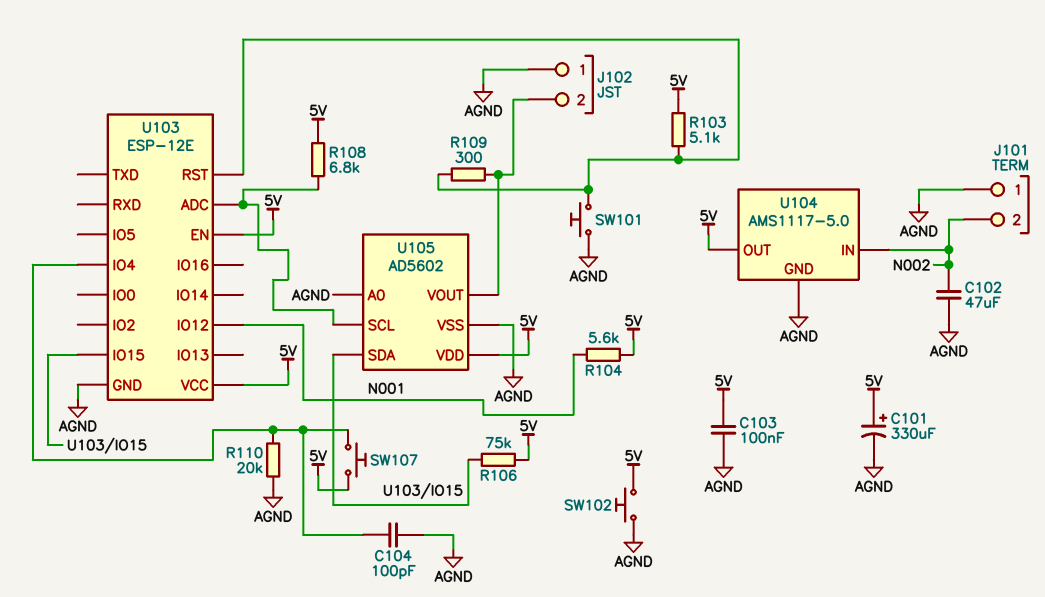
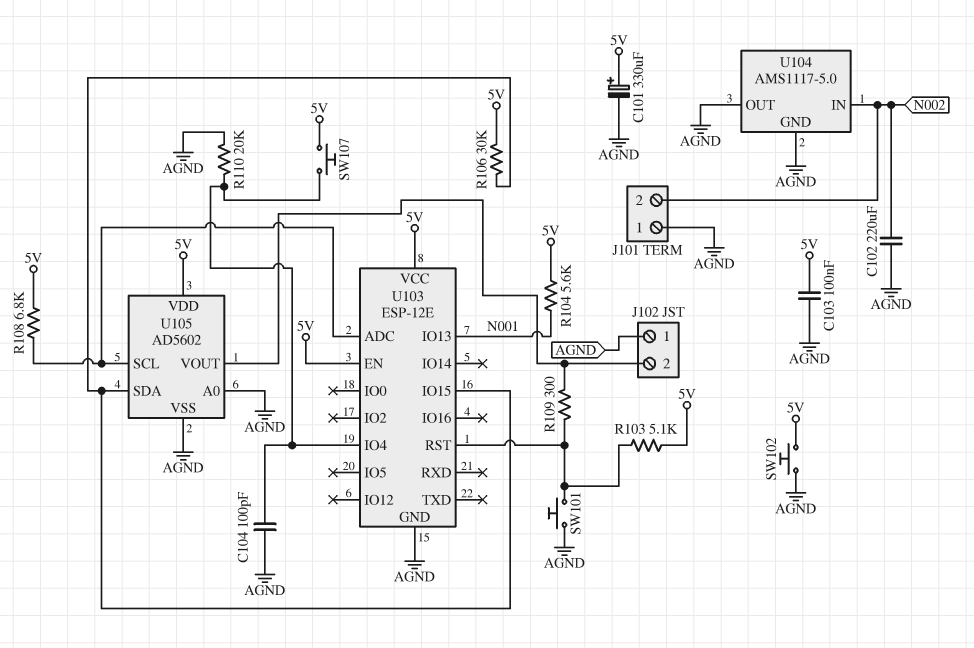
C102: 47uF (AGND, N002) -> 220uF (AGND, N002)
R106: 75k (5V, U103/IO15) -> 30k (5V, U103/IO15)
U103 pin IO12: N001 -> none
U103 pin IO13: none -> N001
U104 pin OUT: 5V -> AGND

